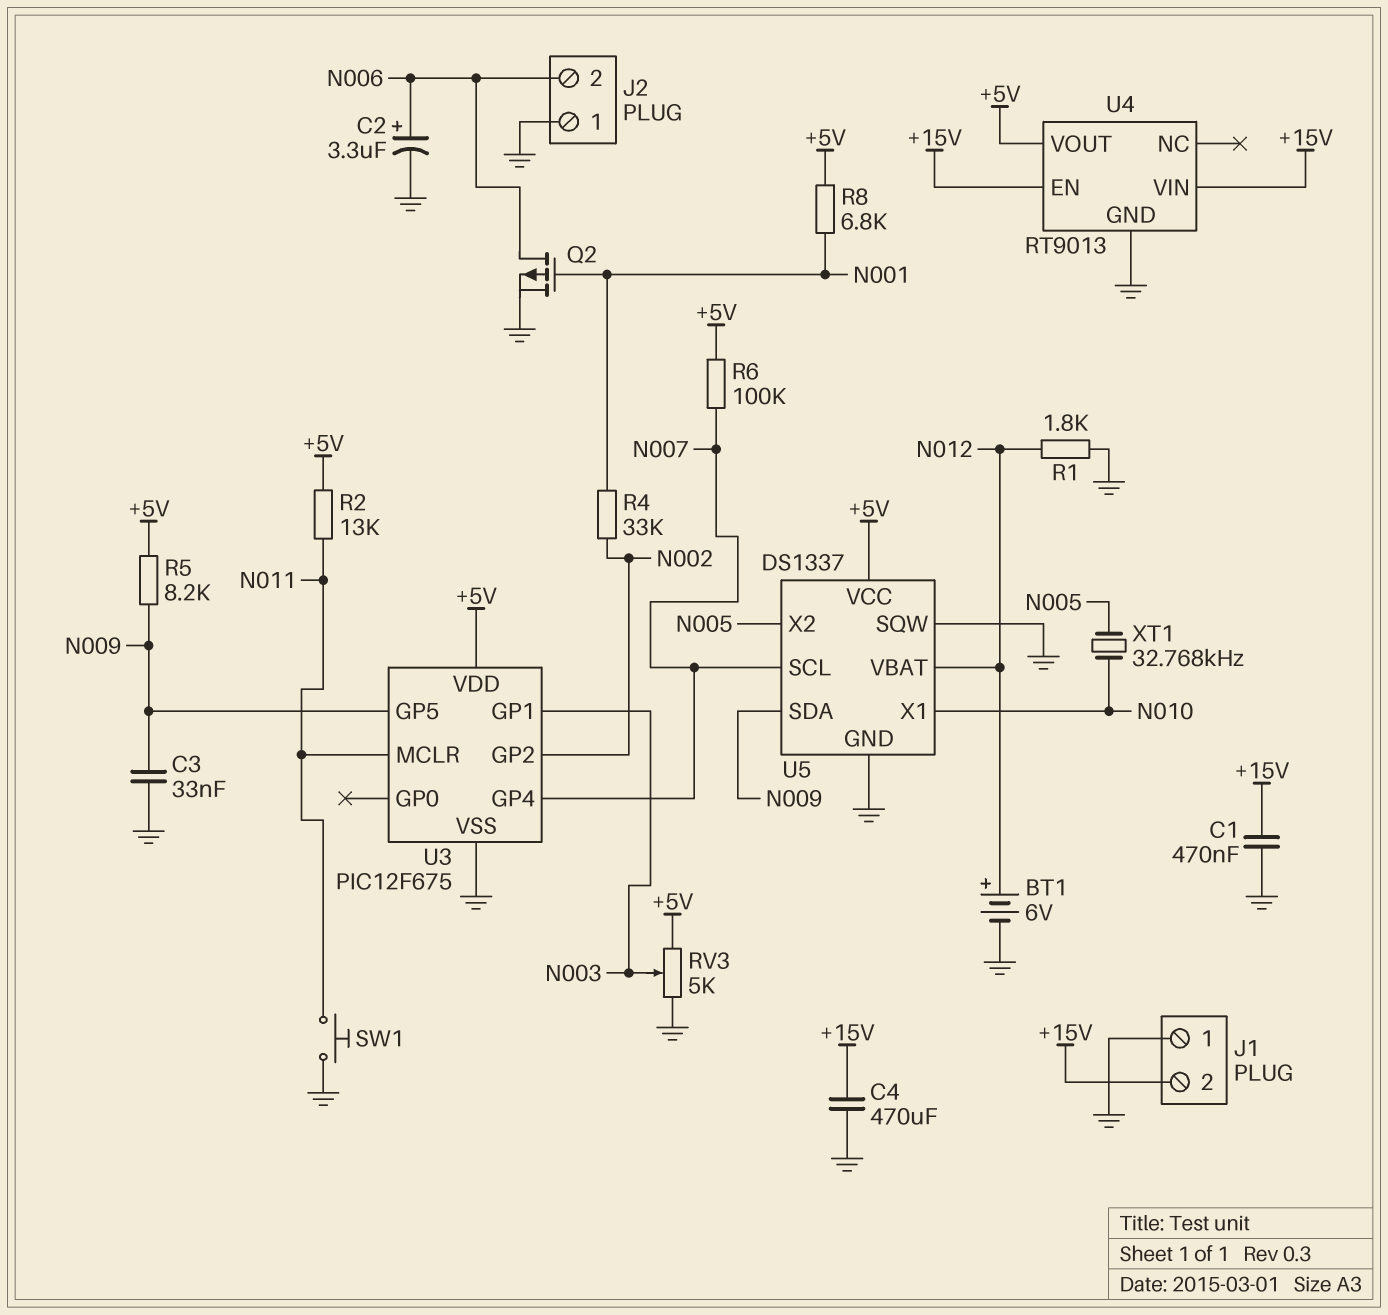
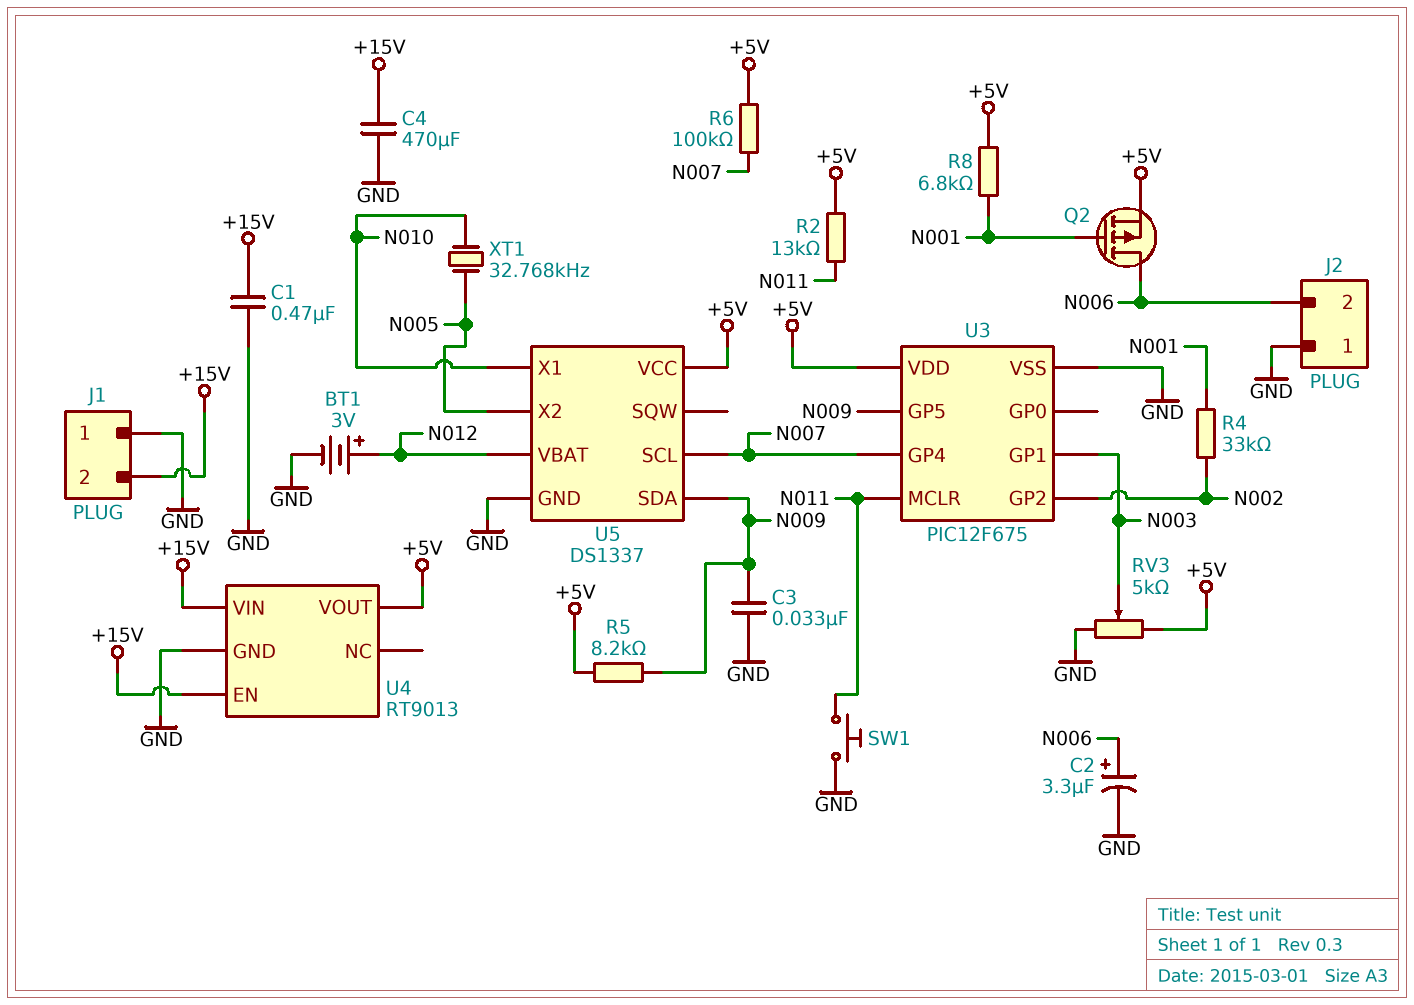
BT1: 6V (plus N012, minus GND) -> 3V (plus N012, minus GND)
Q2: PMOS (G N001, D N006, S GND) -> PMOS (G N001, D N006, S +5V)
R1: 1.8k (GND, N012) -> none
U5 pin SQW: GND -> none

